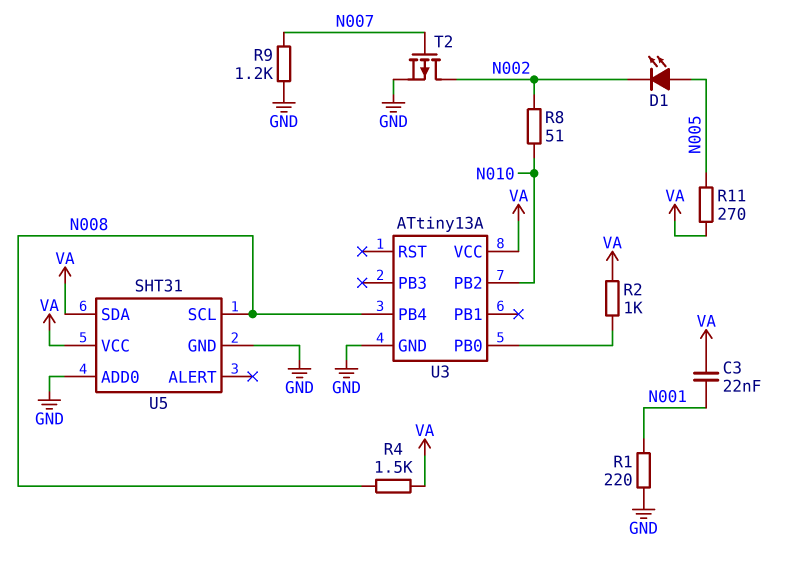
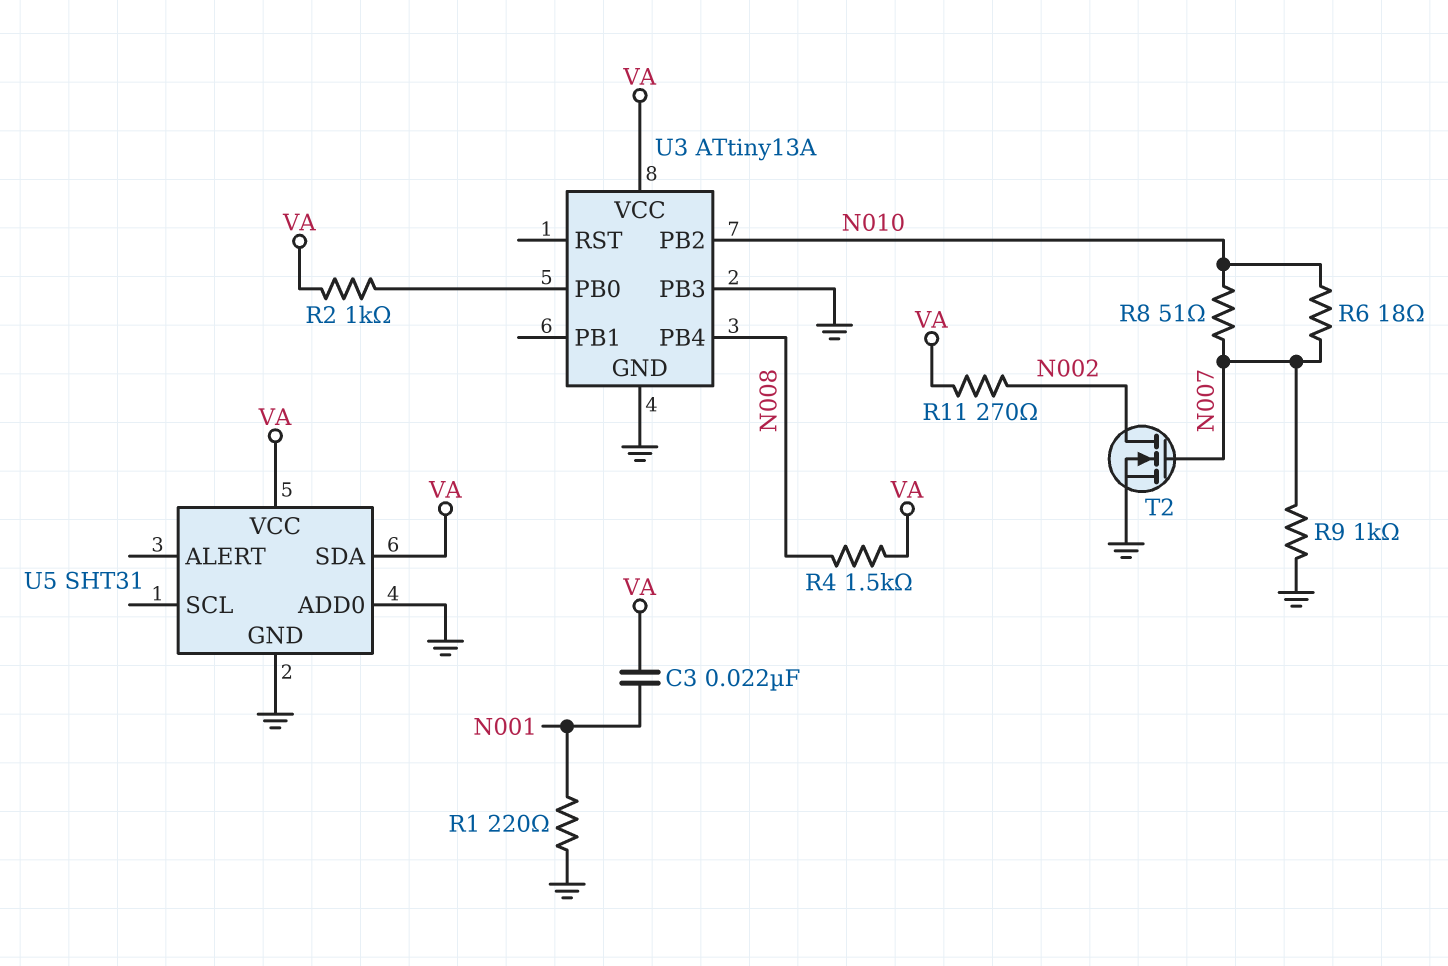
D1: LED (A N005, K N002) -> none
R6: none -> 18 (N007, N010)
R8: 51 (N002, N010) -> 51 (N007, N010)
R9: 1.2k (GND, N007) -> 1k (GND, N007)
R11: 270 (N005, VA) -> 270 (N002, VA)
T2: PMOS (G N007, D N002, S GND) -> NMOS (G N007, D N002, S GND)
U3 pin PB3: none -> GND
U5 pin SCL: N008 -> none

